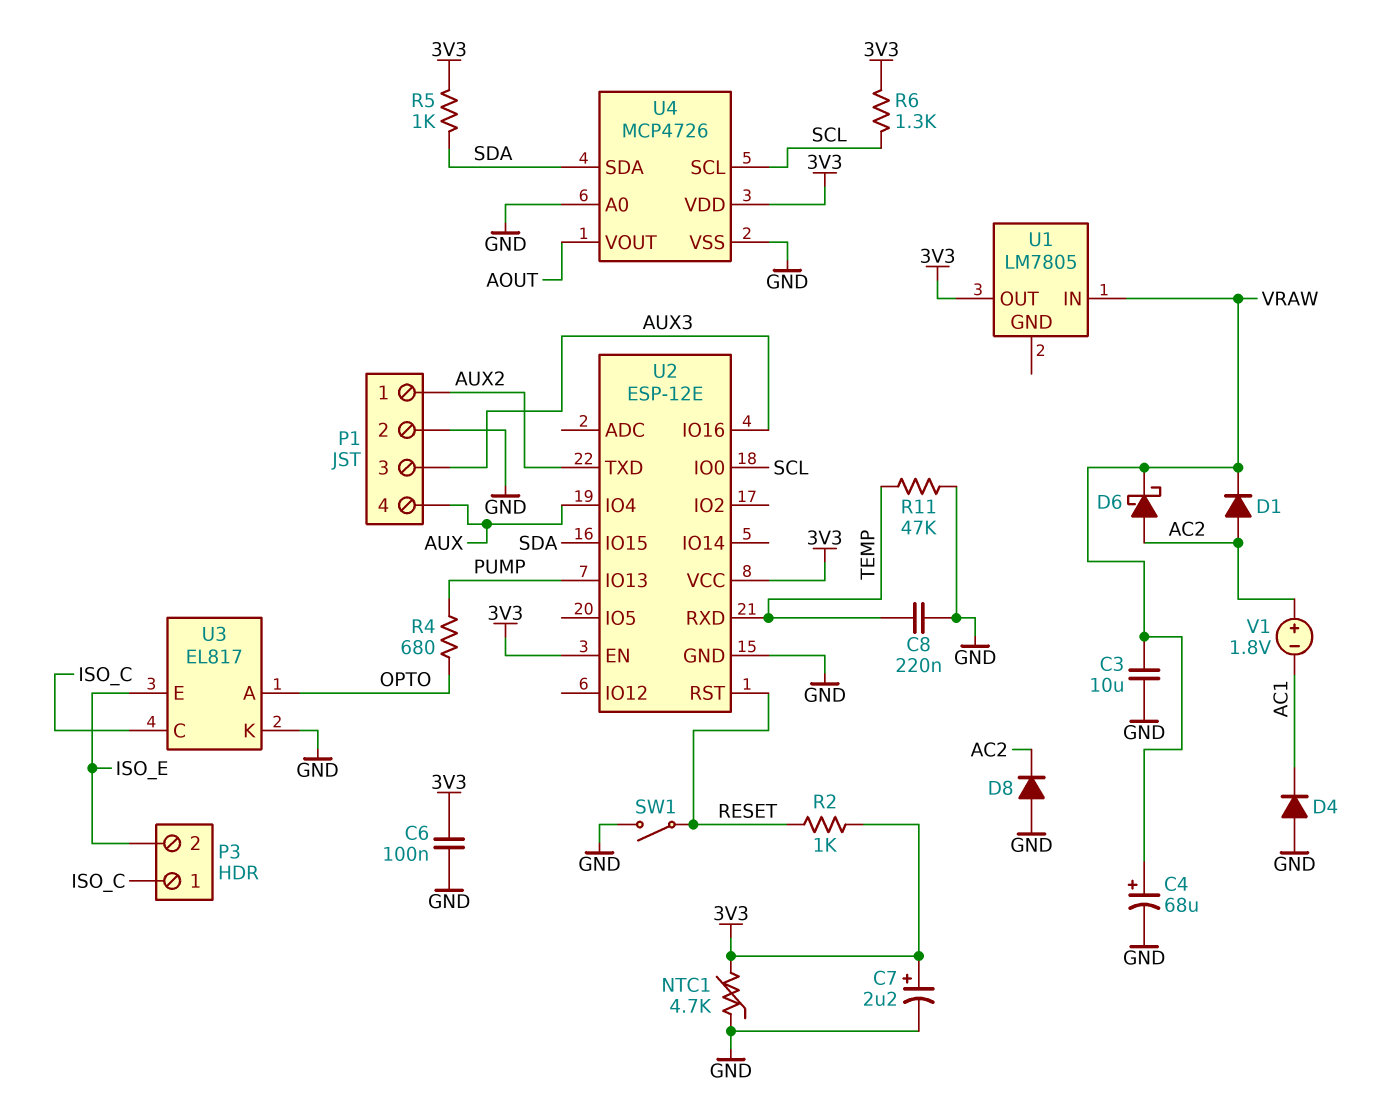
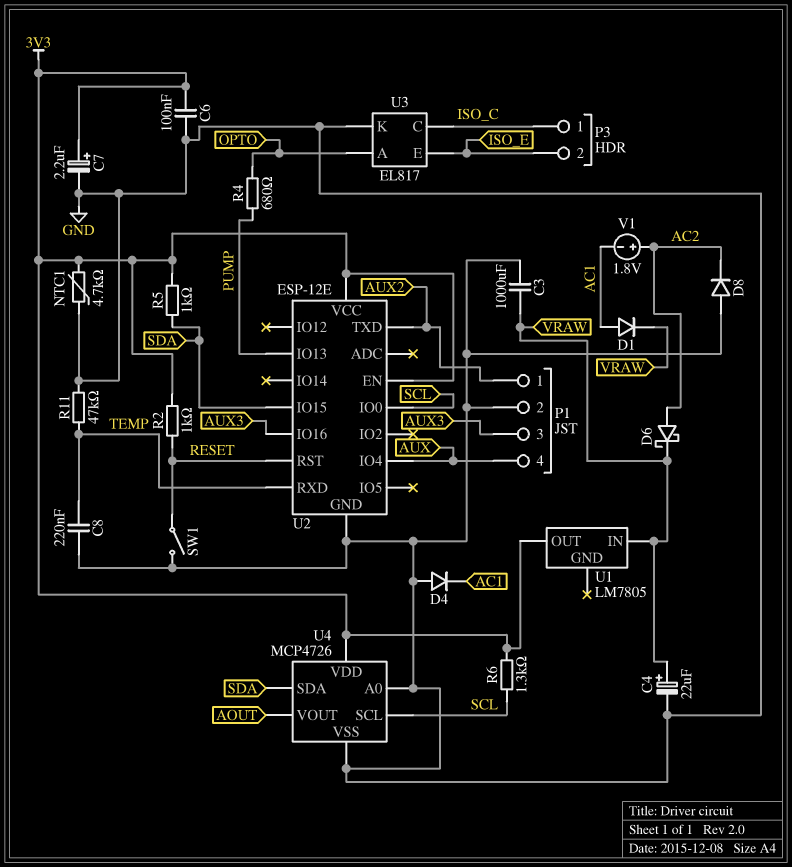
C3: 10uF (GND, VRAW) -> 1000uF (GND, VRAW)
C4: 68uF (plus VRAW, minus GND) -> 22uF (plus VRAW, minus GND)
D1: diode (A AC2, K VRAW) -> diode (A AC1, K VRAW)

